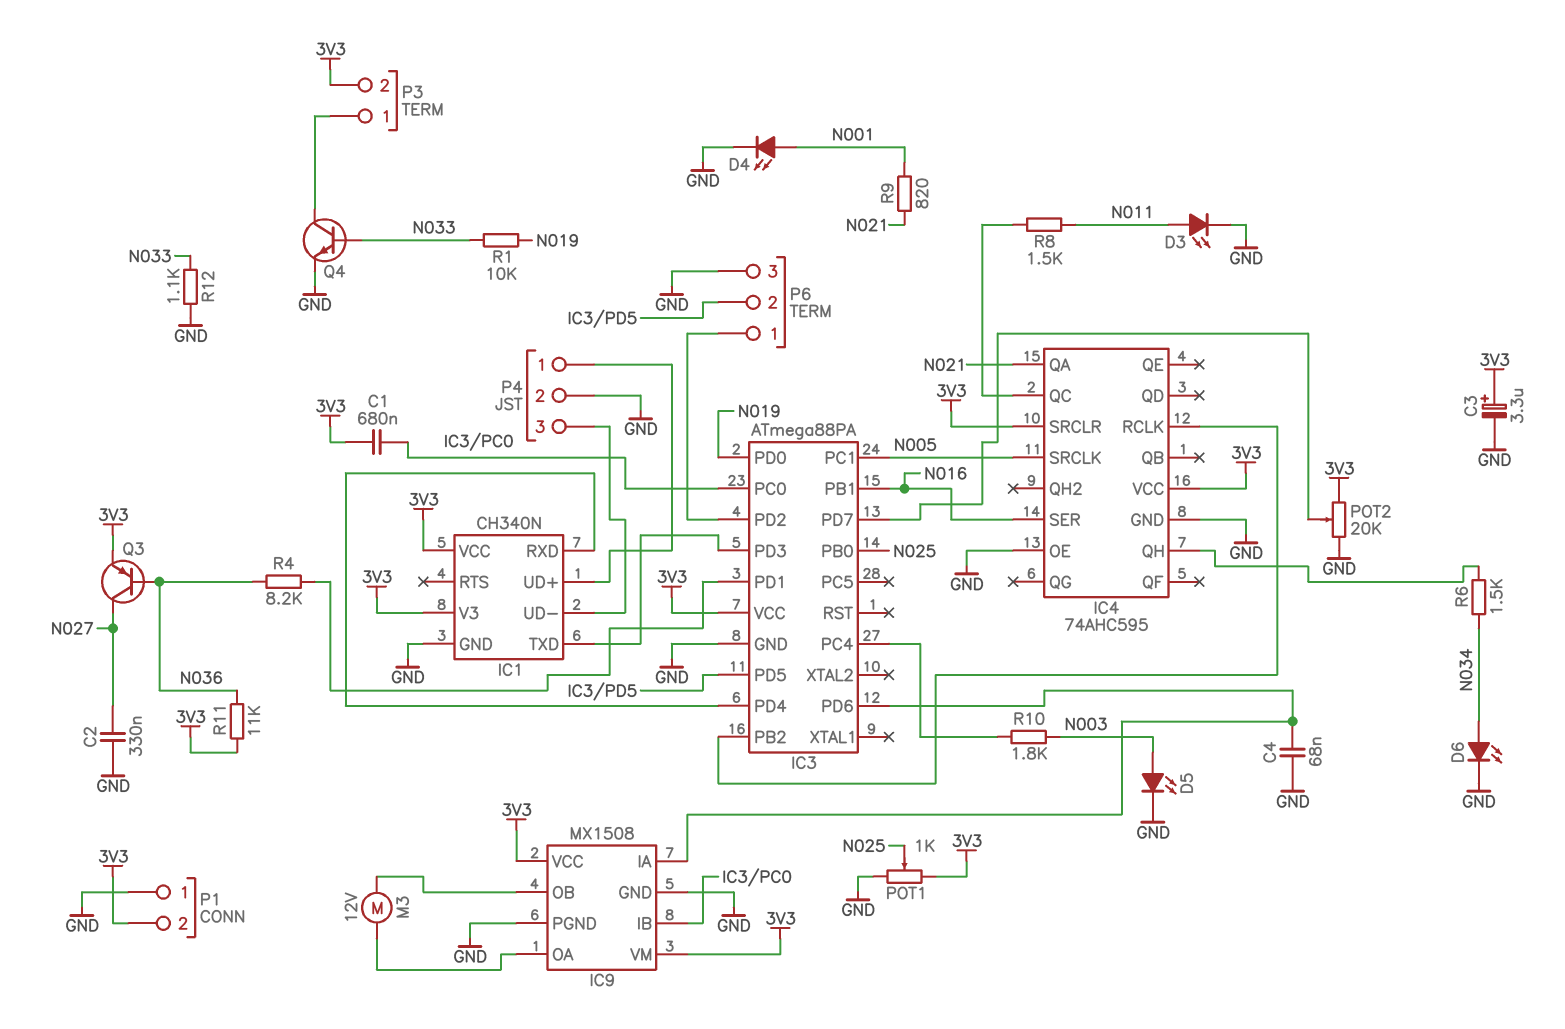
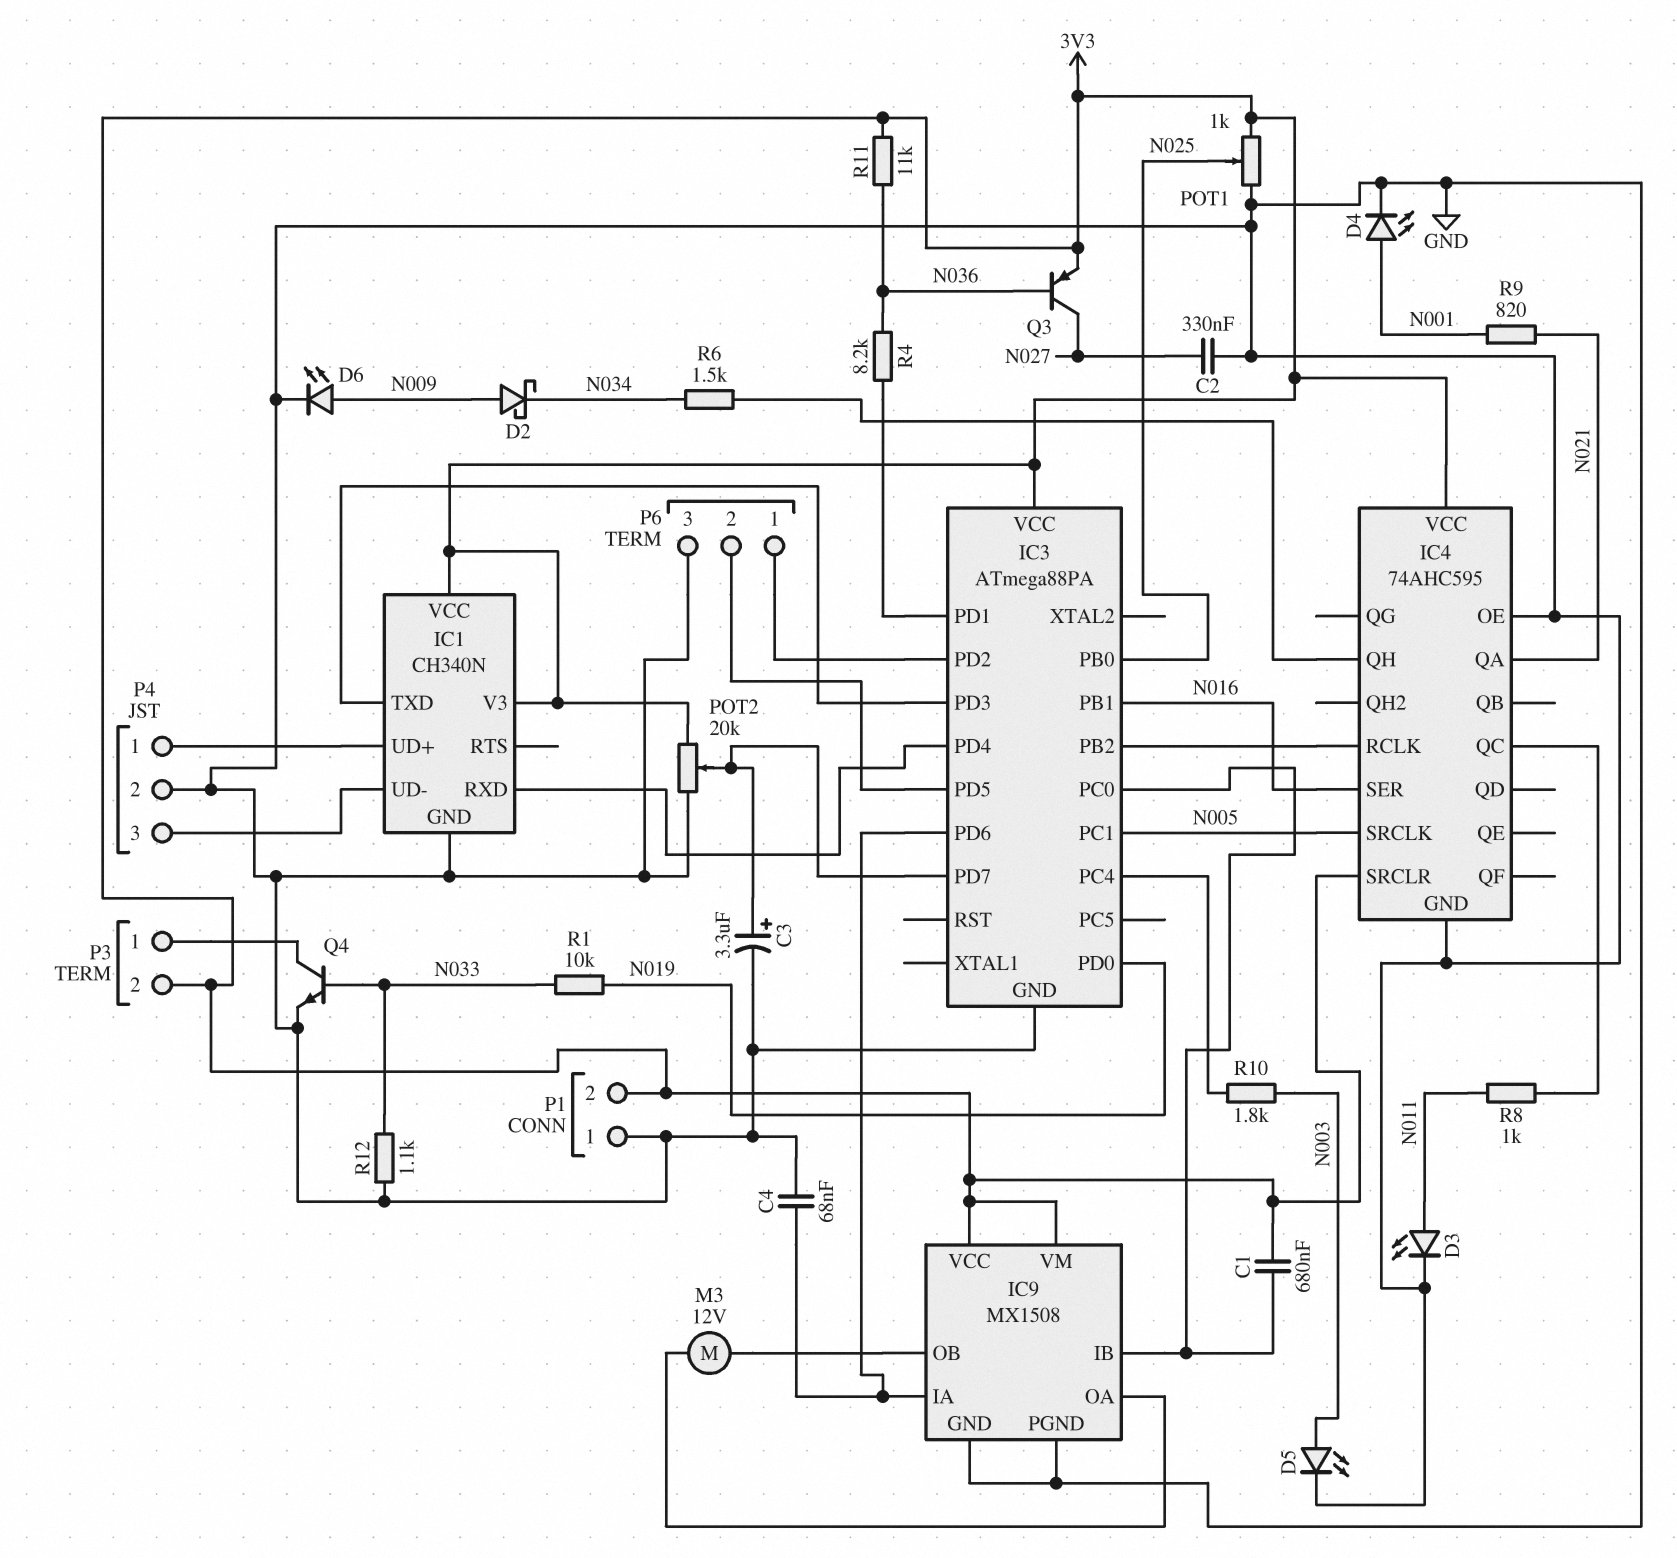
C3: 3.3uF (plus 3V3, minus GND) -> 3.3uF (plus IC3/PD7, minus GND)
D2: none -> schottky (A N009, K N034)
D6: LED (A N034, K GND) -> LED (A N009, K GND)
R8: 1.5k (IC4/QC, N011) -> 1k (IC4/QC, N011)

